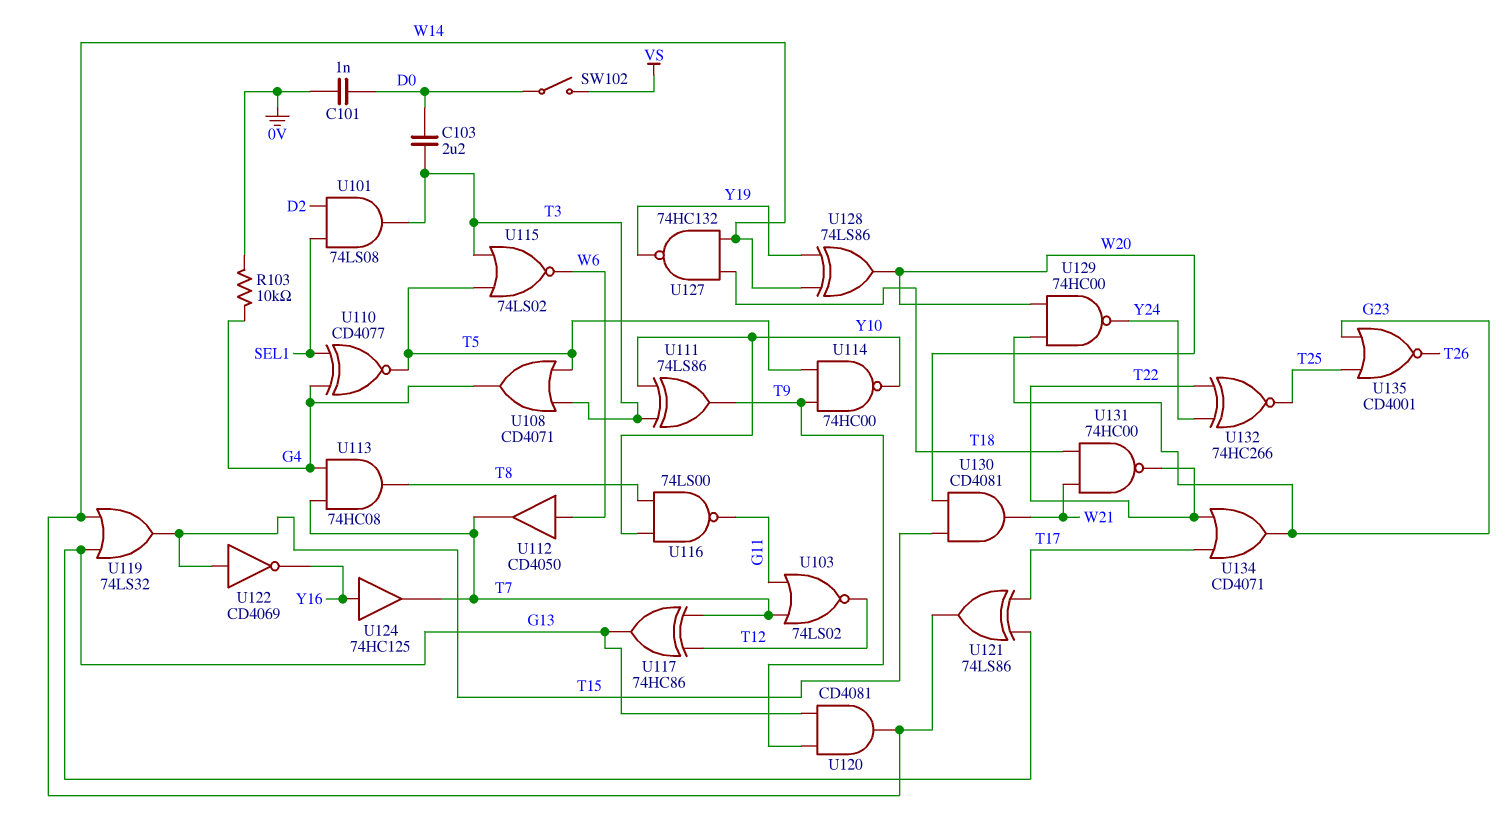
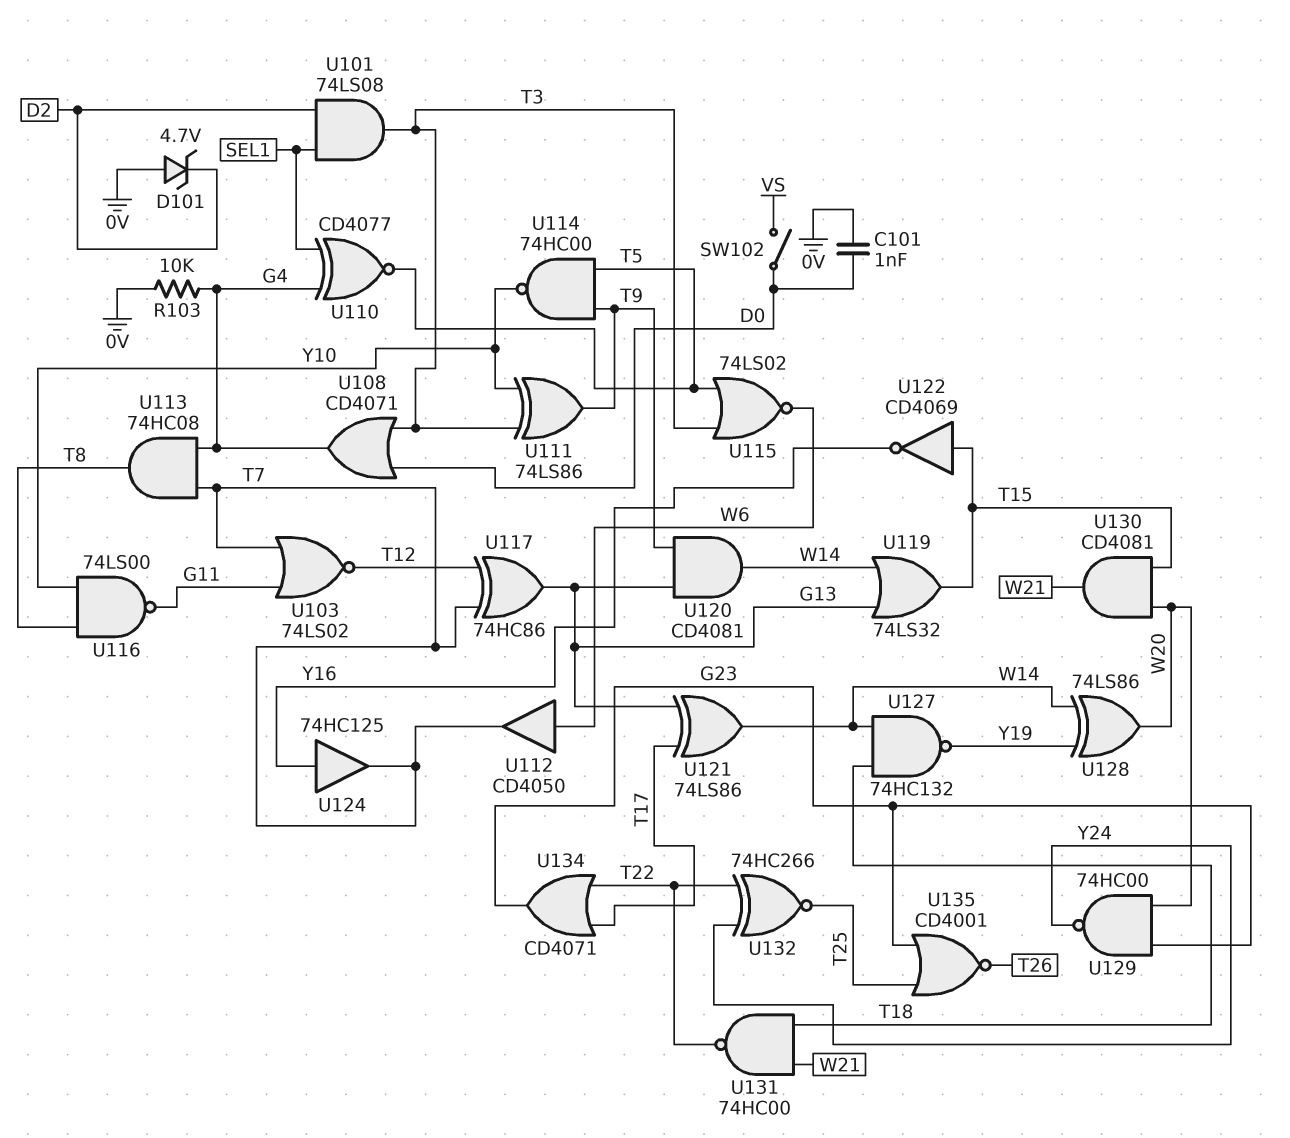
C103: 2.2uF (D0, T3) -> none
D101: none -> zener 4.7V (A 0V, K D2)
U108: OR CD4071 (in T3, in T5, out G4) -> OR CD4071 (in D0, in T3, out G4)

